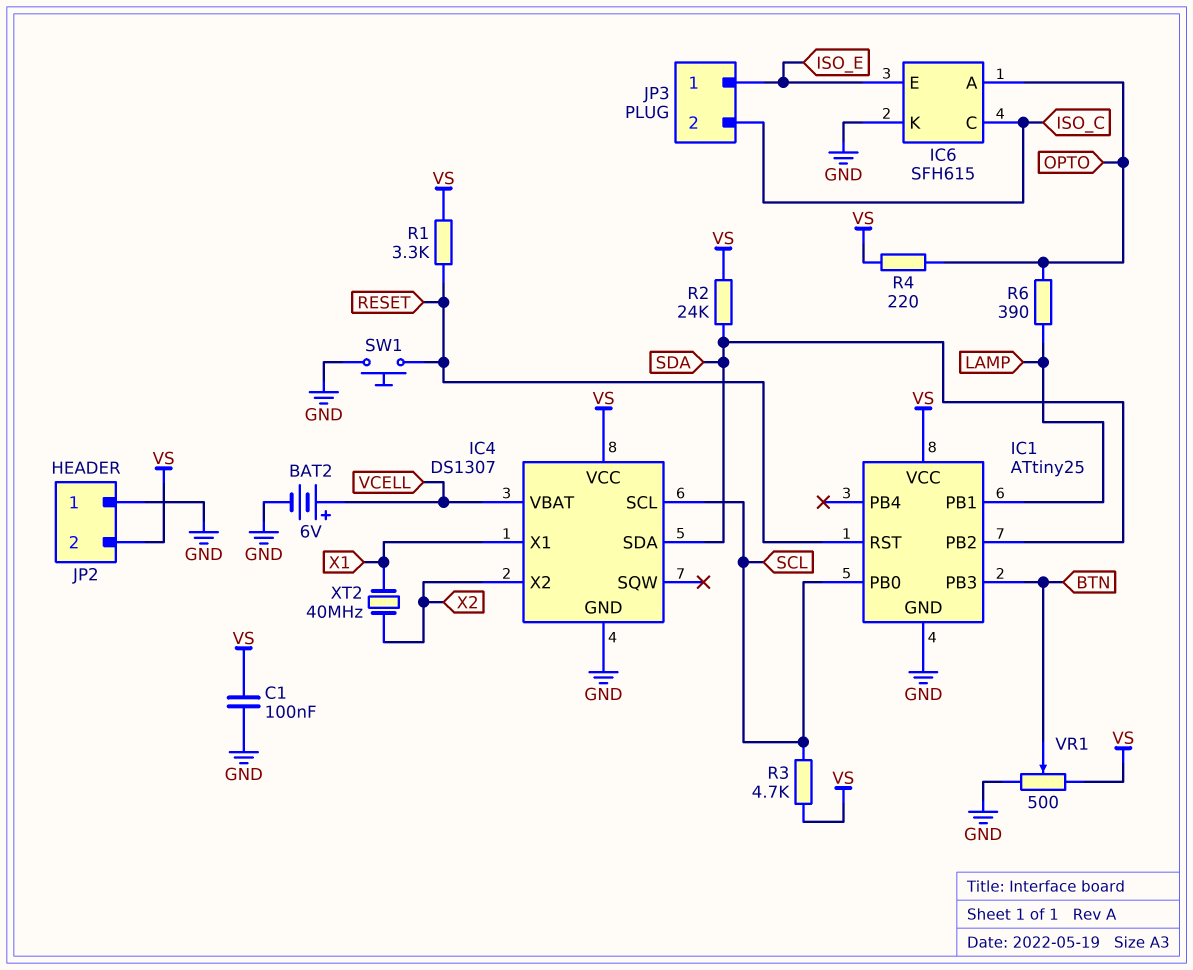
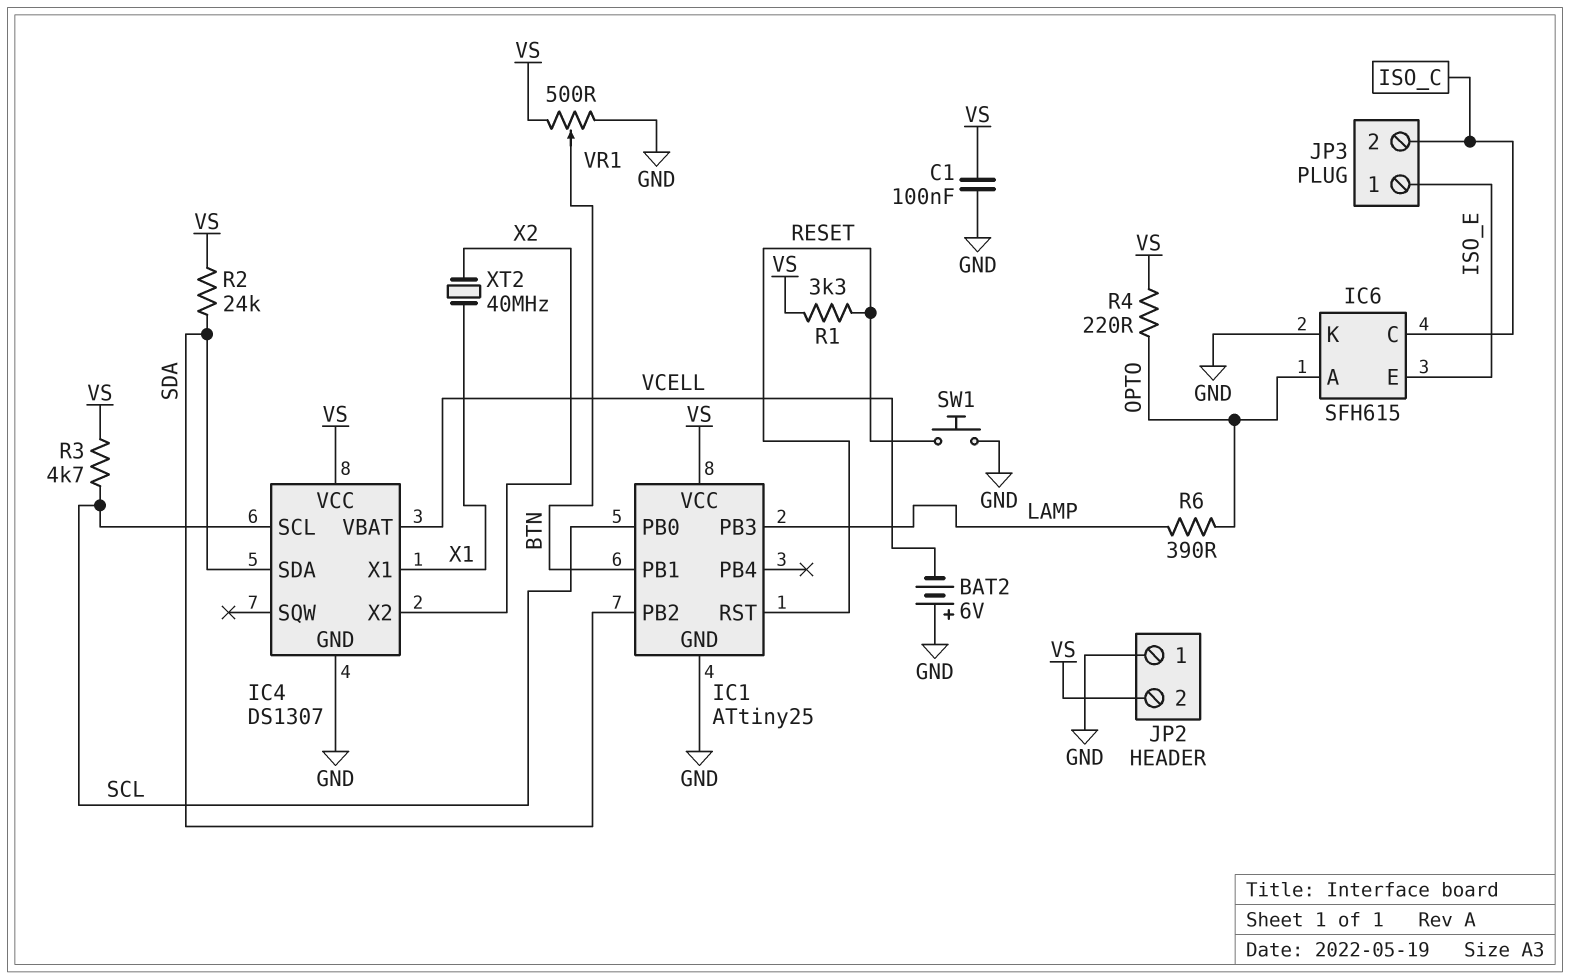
BAT2: 6V (plus VCELL, minus GND) -> 6V (plus GND, minus VCELL)
IC1 pin PB1: LAMP -> BTN
IC1 pin PB3: BTN -> LAMP

